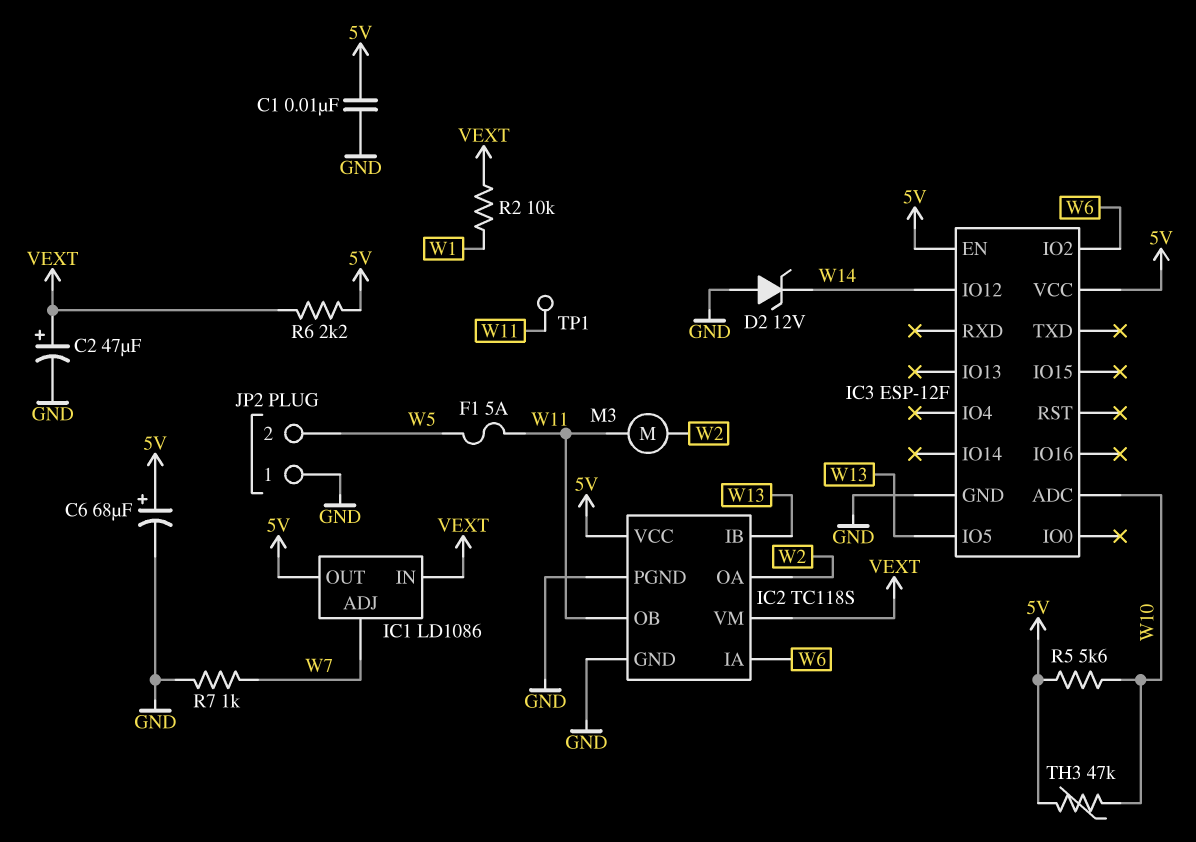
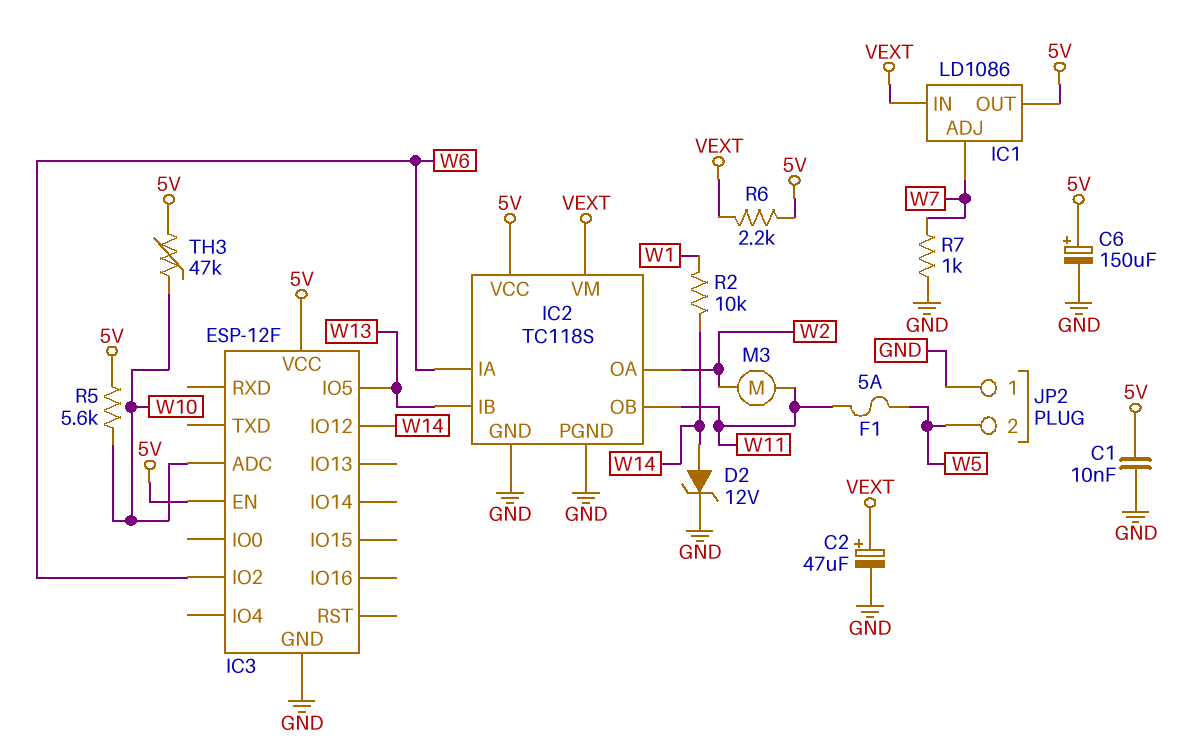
C6: 68uF (plus 5V, minus GND) -> 150uF (plus 5V, minus GND)
D2: zener 12V (A GND, K W14) -> zener 12V (A W14, K GND)
R2: 10k (VEXT, W1) -> 10k (W1, W14)
TP1: test point (W11) -> none

